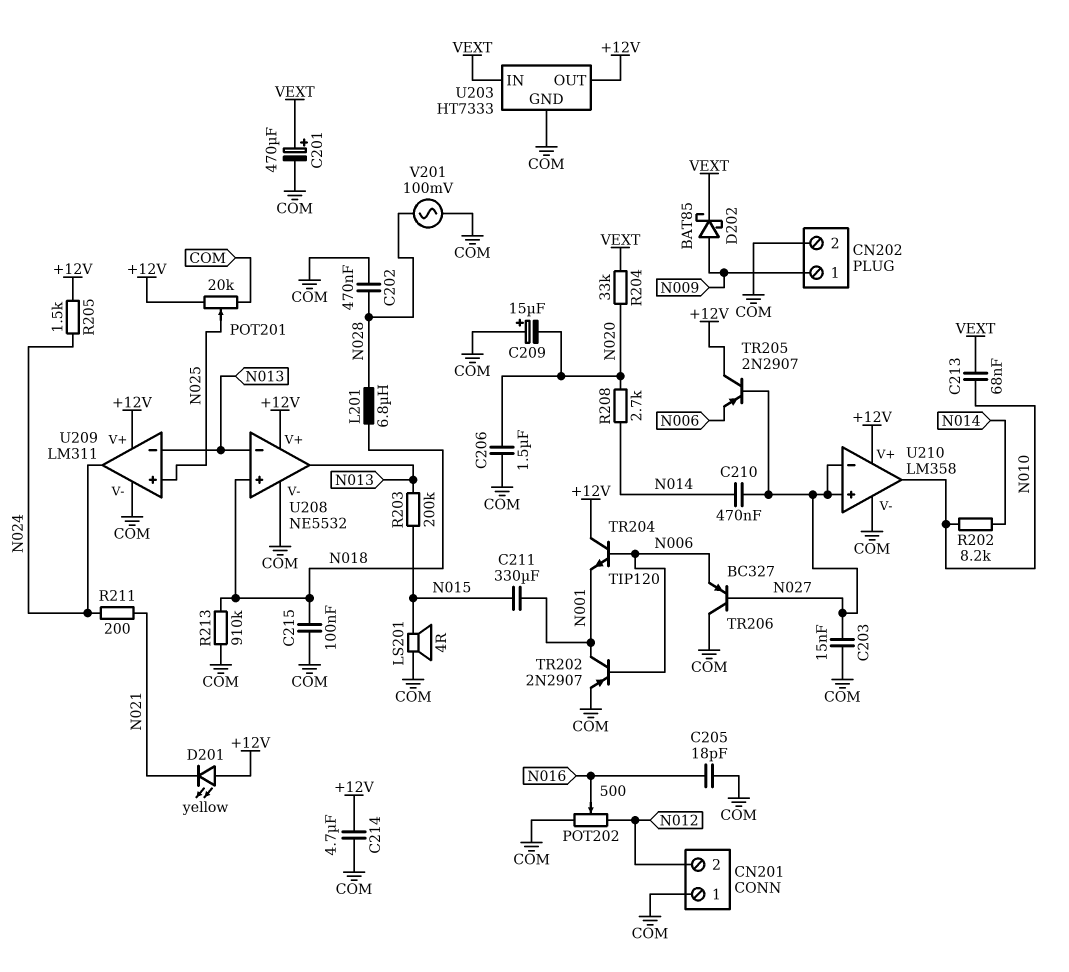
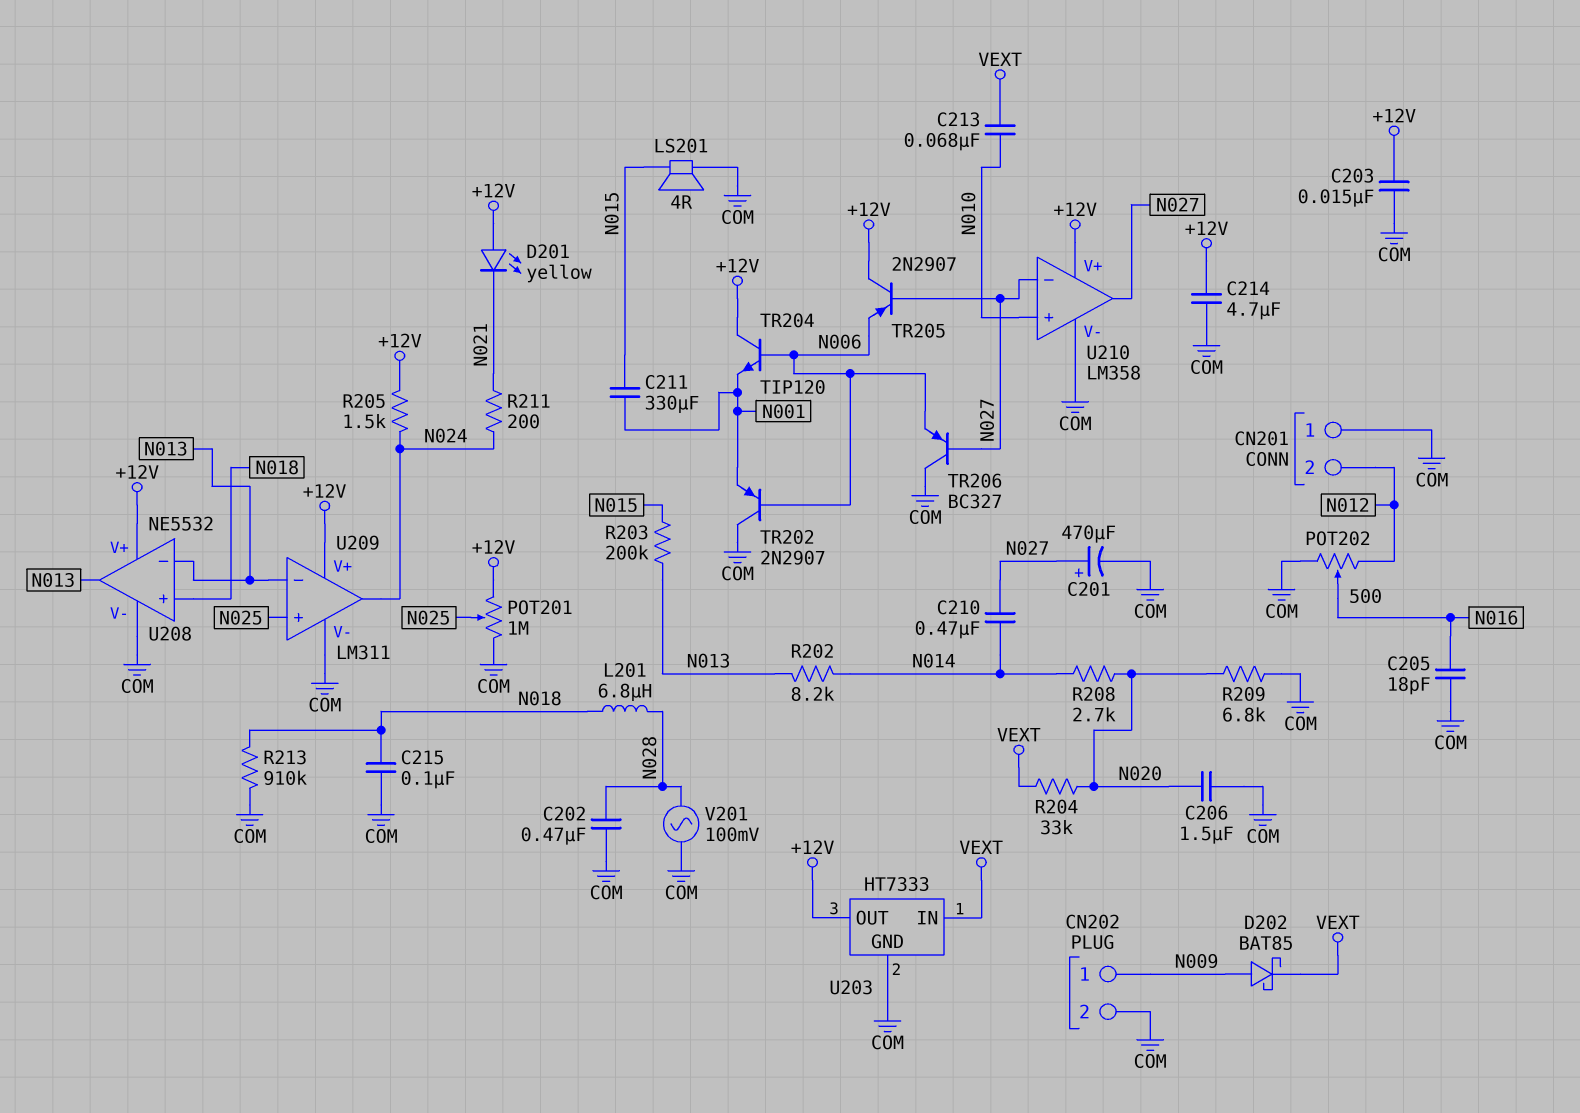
C201: 470uF (plus VEXT, minus COM) -> 470uF (plus N027, minus COM)
C203: 15nF (COM, N027) -> 15nF (+12V, COM)
C209: 15uF (plus COM, minus N020) -> none
POT201: 20k (+12V, COM, wiper N025) -> 1M (+12V, COM, wiper N025)
R202: 8.2k (N010, N014) -> 8.2k (N013, N014)
R209: none -> 6.8k (COM, N020)
TR202: PNP 2N2907 (B N006, C N001, E COM) -> PNP 2N2907 (B N006, C COM, E N001)
U210 pin in+: N027 -> N010
U210 pin out: N010 -> N027

